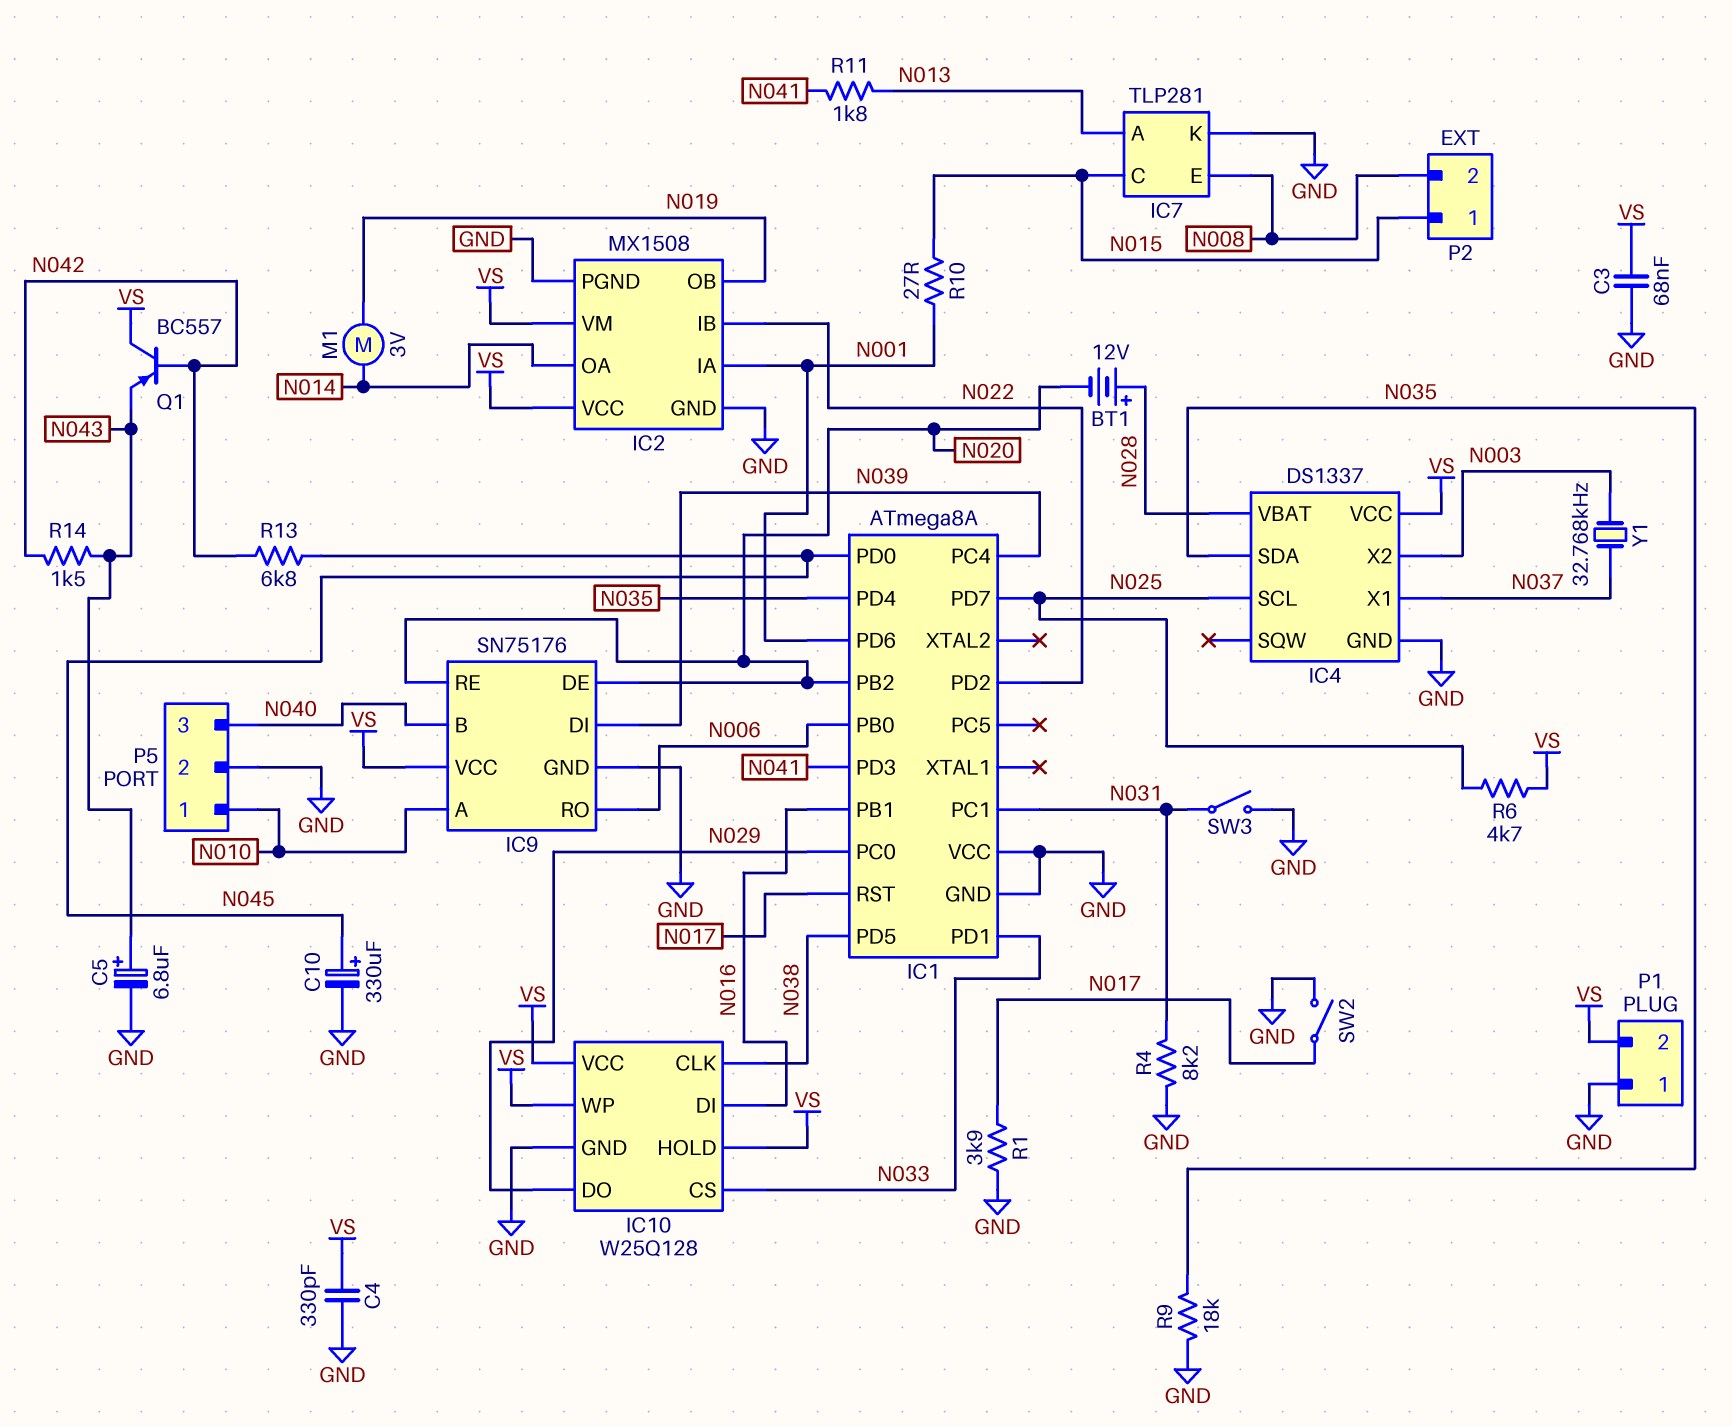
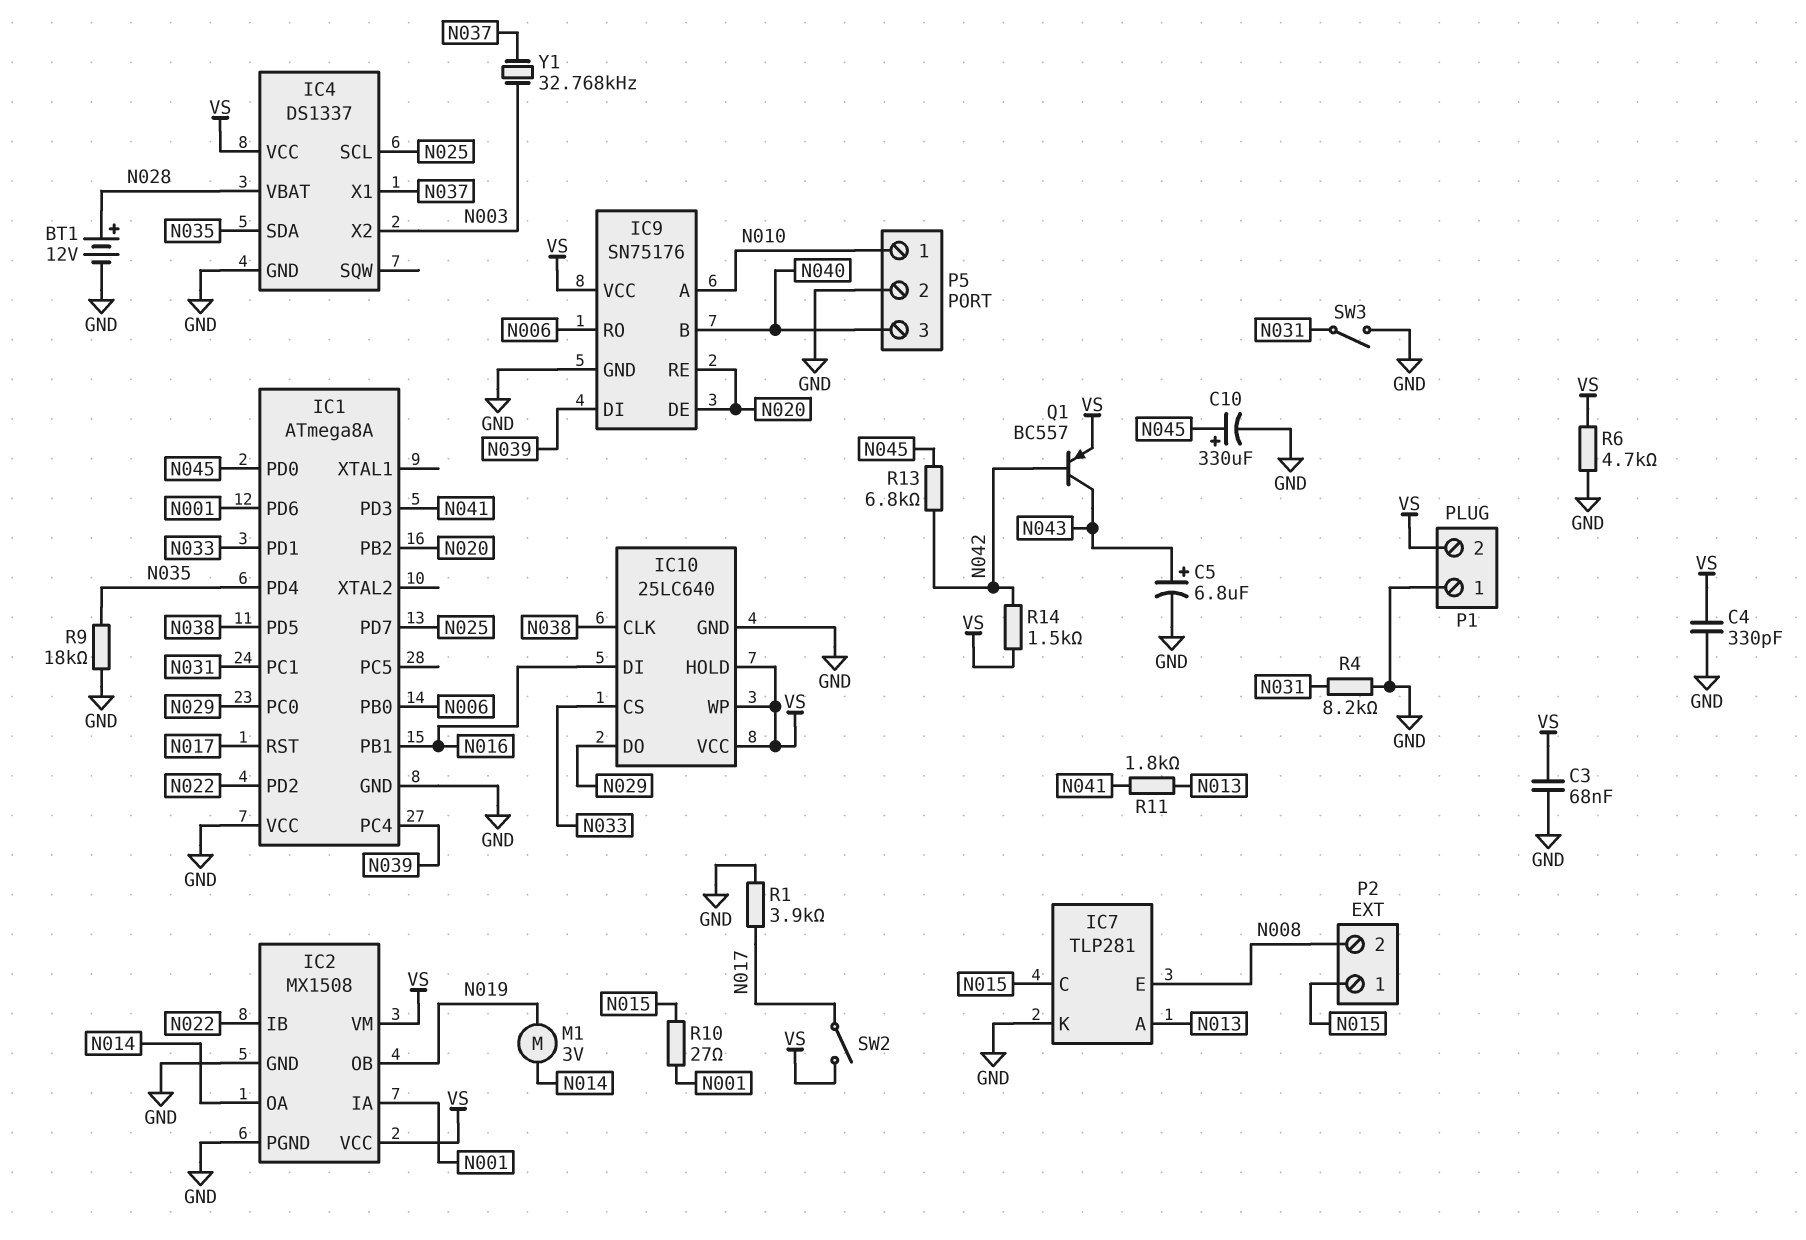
BT1: 12V (plus N028, minus N020) -> 12V (plus N028, minus GND)
IC10: W25Q128 -> 25LC640
Q1: PNP BC557 (B N042, C VS, E N043) -> PNP BC557 (B N042, C N043, E VS)
R6: 4.7k (N025, VS) -> 4.7k (GND, VS)
R14: 1.5k (N042, N043) -> 1.5k (N042, VS)
SW2: switch (GND, N017) -> switch (N017, VS)

